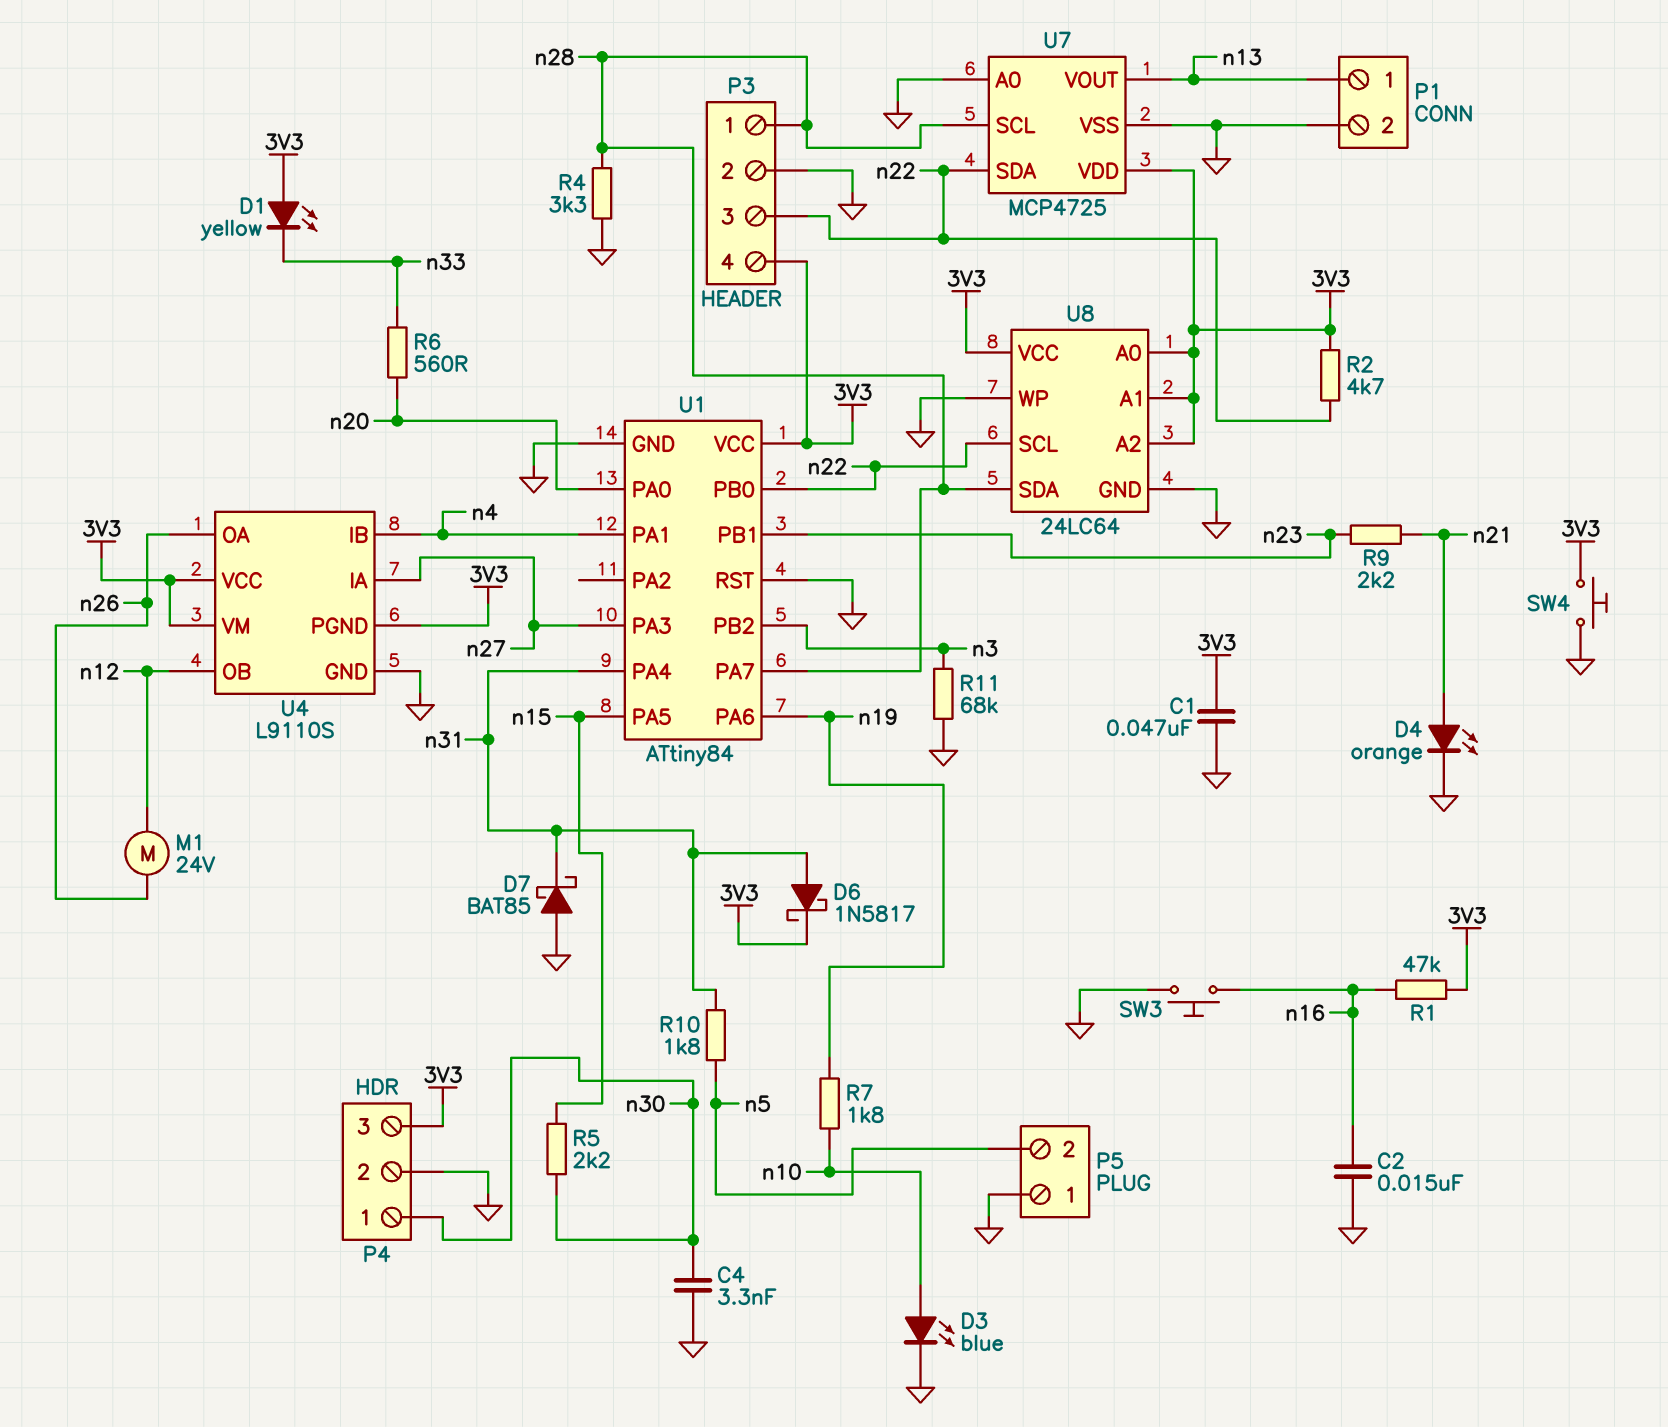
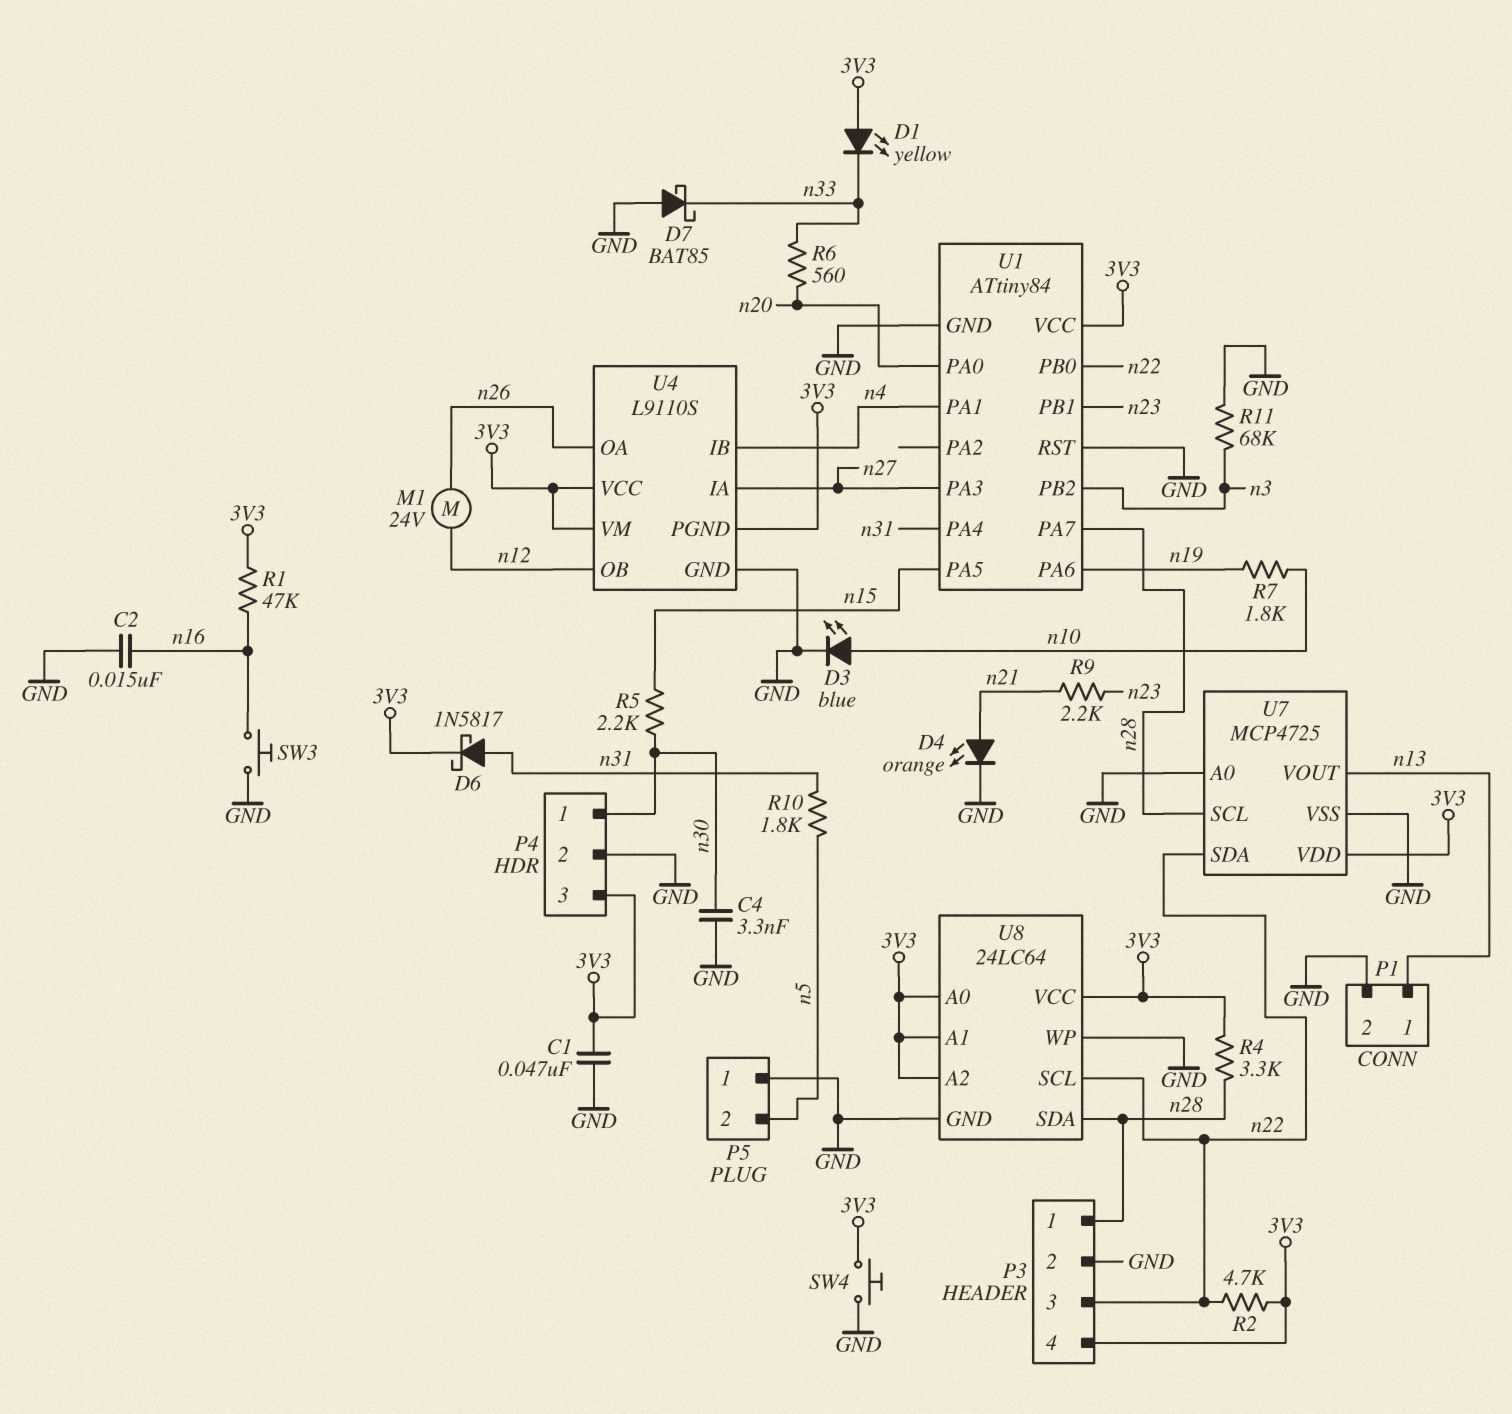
D7: schottky BAT85 (A GND, K n31) -> schottky BAT85 (A GND, K n33)
R4: 3.3k (GND, n28) -> 3.3k (3V3, n28)

